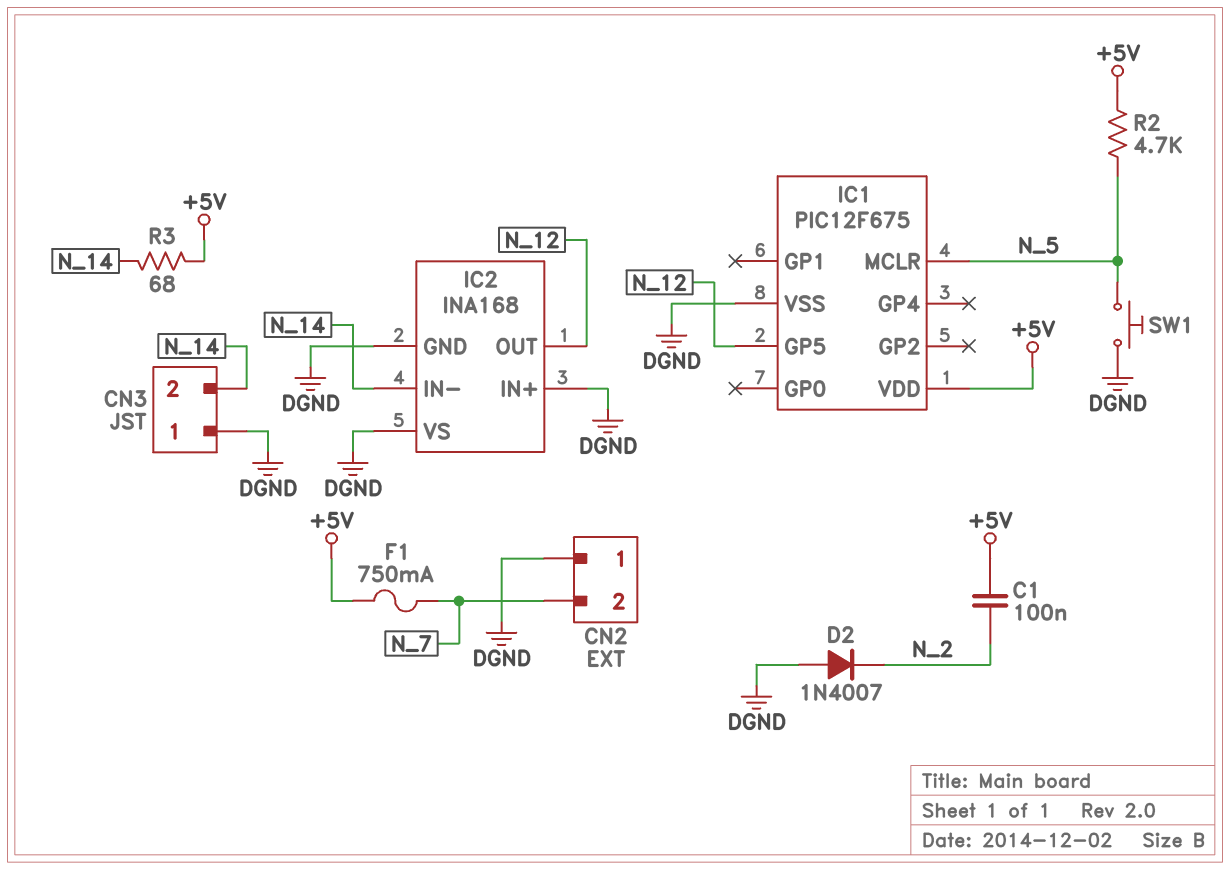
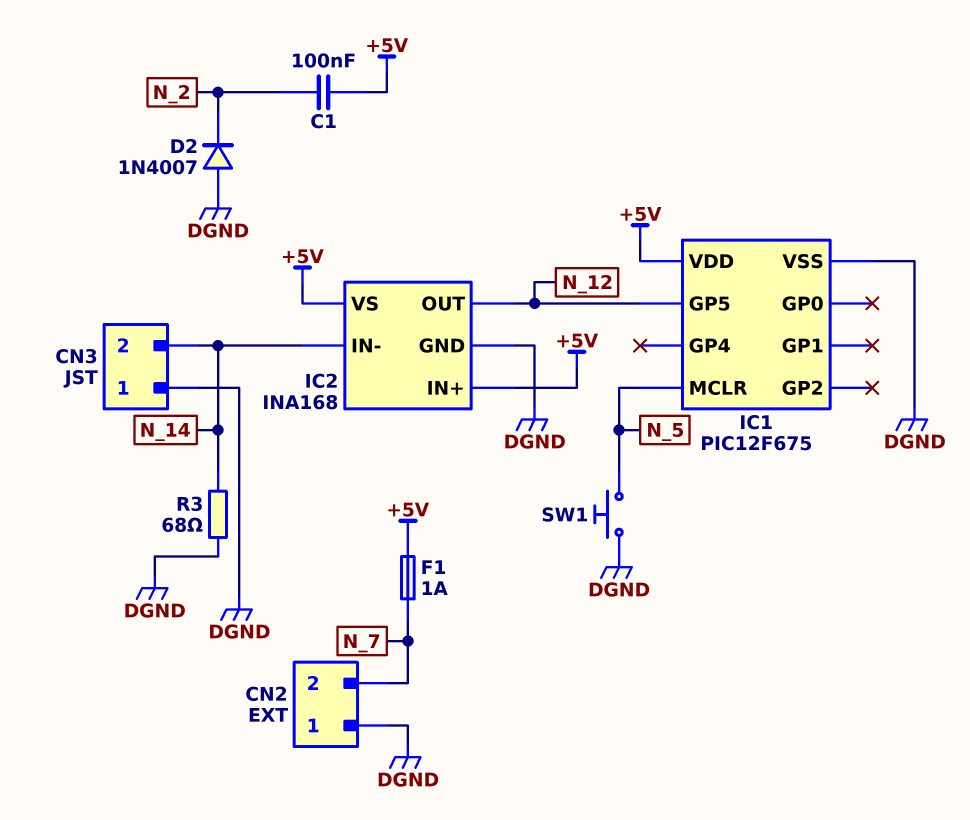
F1: 750mA (+5V, N_7) -> 1A (+5V, N_7)
IC2 pin IN+: DGND -> +5V
IC2 pin VS: DGND -> +5V
R2: 4.7k (+5V, N_5) -> none
R3: 68 (+5V, N_14) -> 68 (DGND, N_14)

